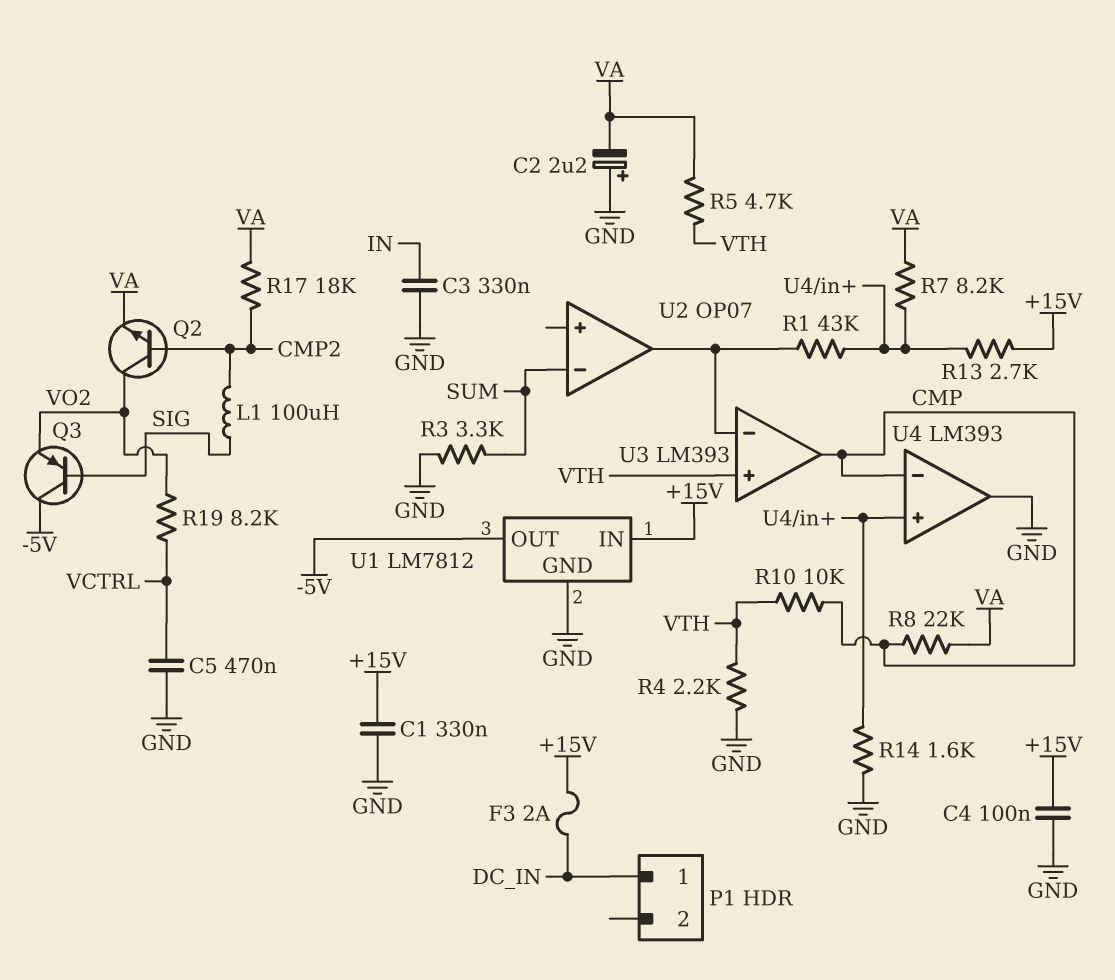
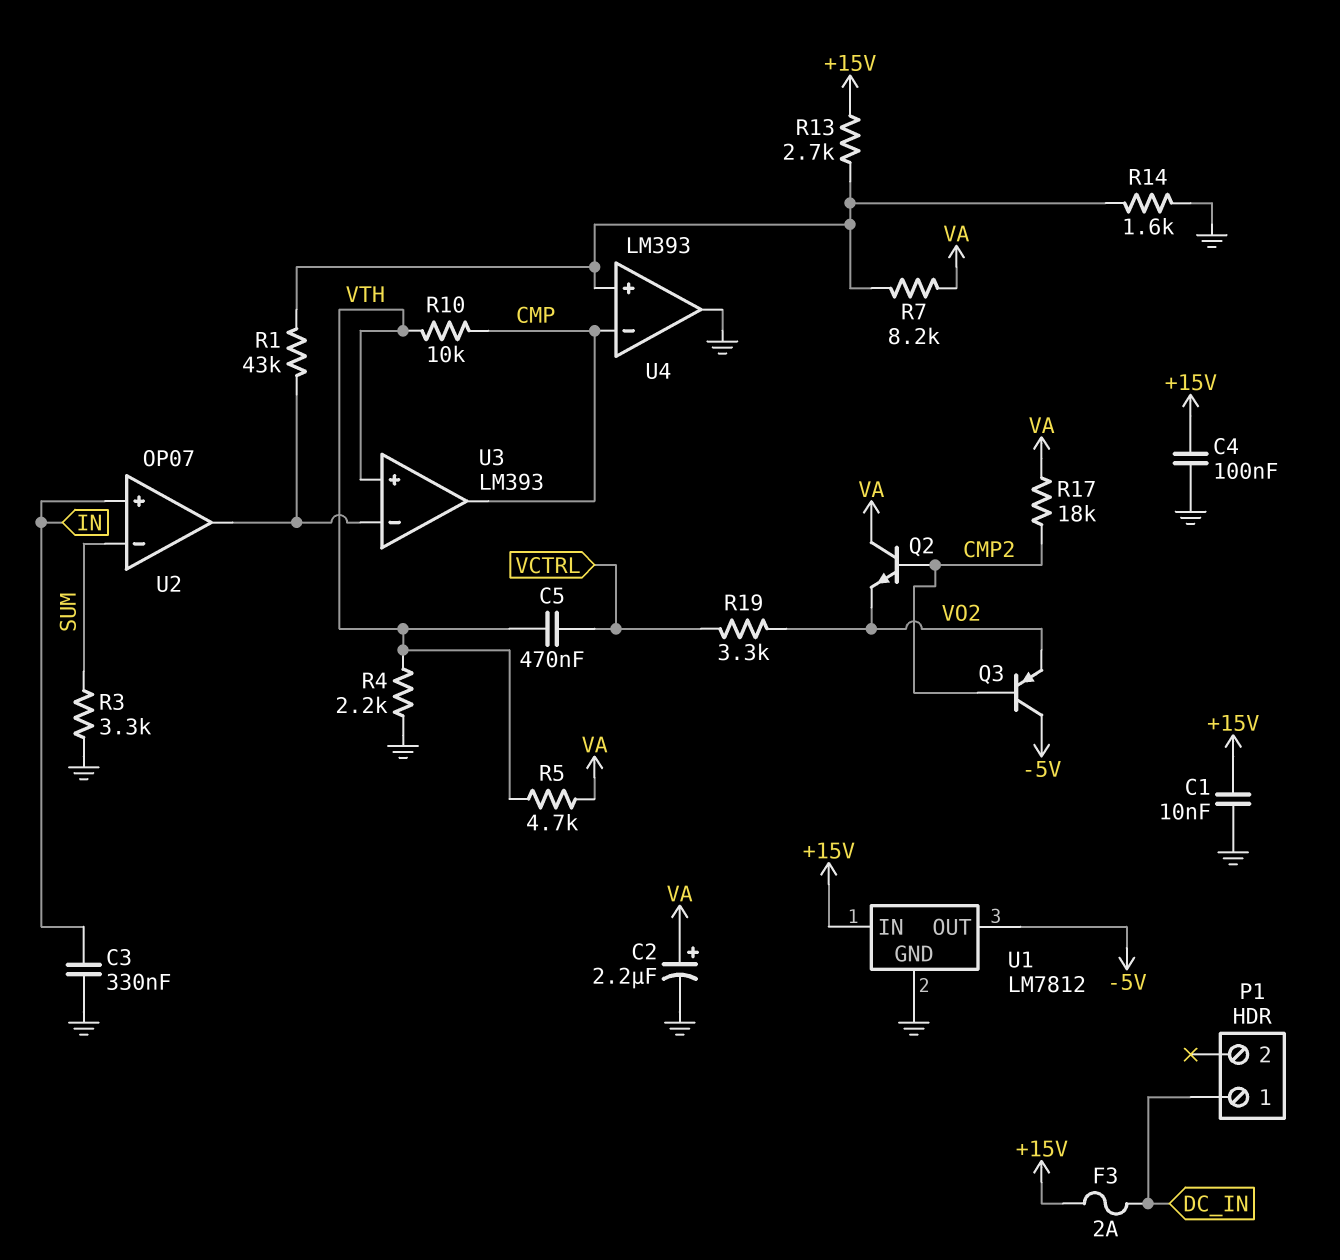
C1: 330nF (+15V, GND) -> 10nF (+15V, GND)
C2: 2.2uF (plus GND, minus VA) -> 2.2uF (plus VA, minus GND)
C5: 470nF (GND, VCTRL) -> 470nF (VCTRL, VTH)
L1: 100uH (CMP2, SIG) -> none
Q2: NPN (B CMP2, C VO2, E VA) -> NPN (B CMP2, C VA, E VO2)
Q3: PNP (B SIG, C -5V, E VO2) -> PNP (B CMP2, C -5V, E VO2)
R8: 22k (CMP, VA) -> none
R19: 8.2k (VCTRL, VO2) -> 3.3k (VCTRL, VO2)
U2 pin in+: none -> IN

